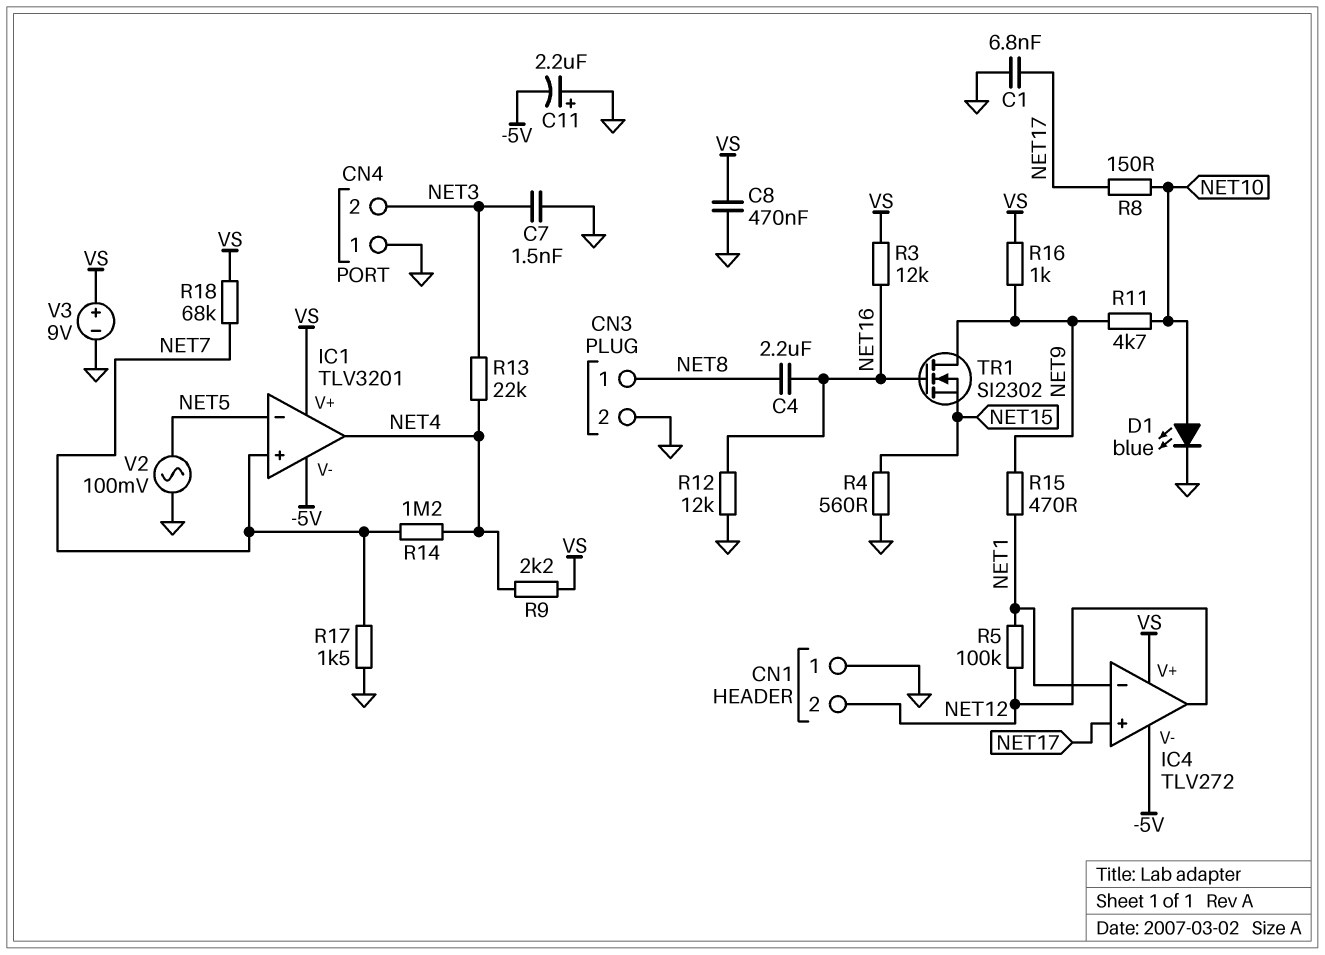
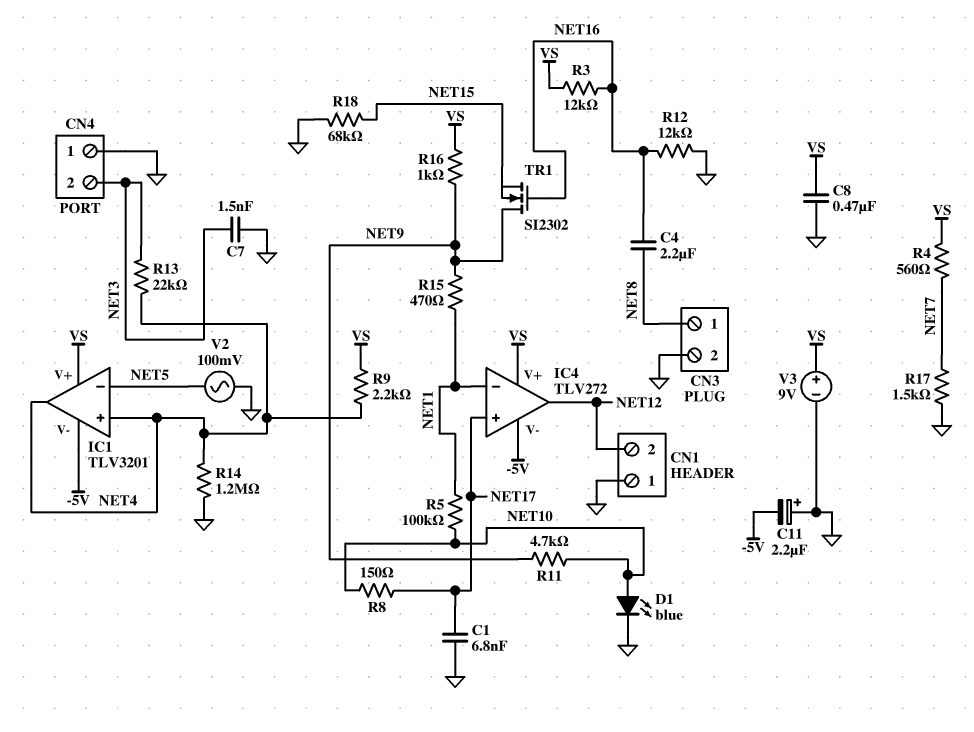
IC1 pin in+: NET7 -> NET4
R4: 560 (GND, NET15) -> 560 (NET7, VS)
R5: 100k (NET1, NET12) -> 100k (NET1, NET10)
R14: 1.2M (NET4, NET7) -> 1.2M (GND, NET4)
R18: 68k (NET7, VS) -> 68k (GND, NET15)

